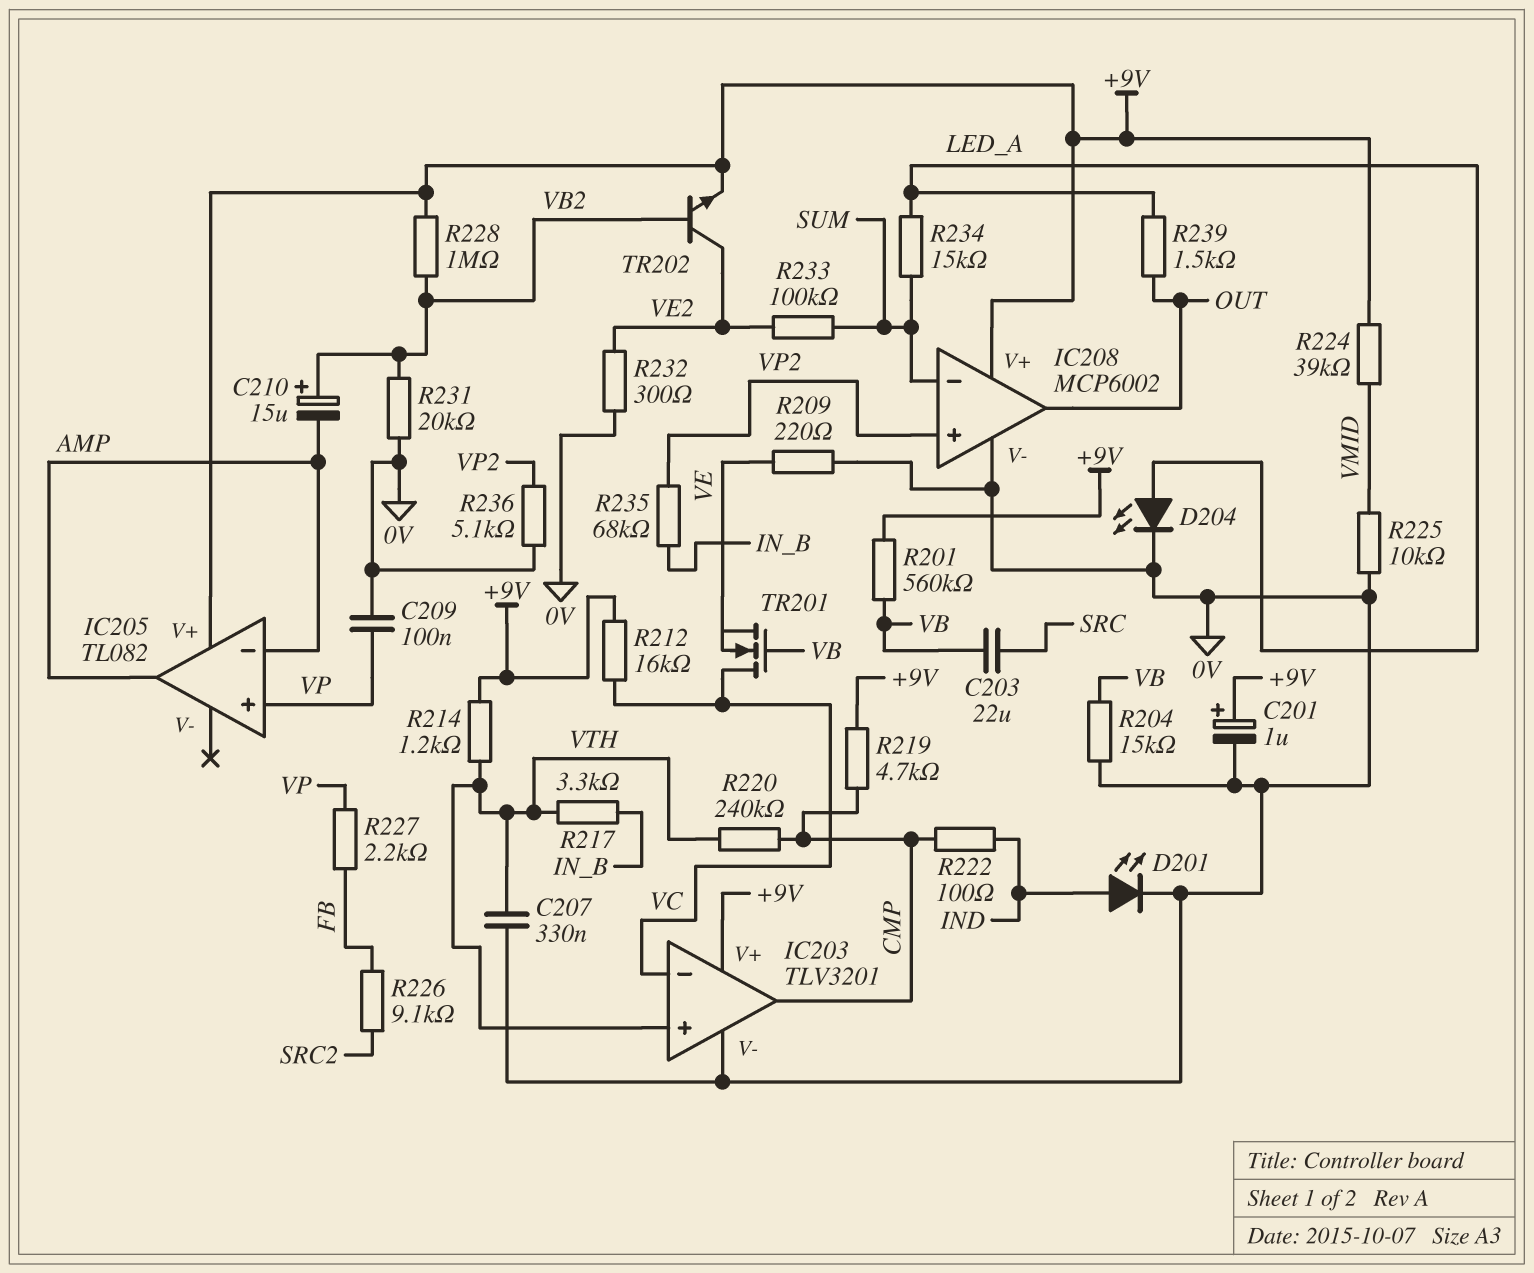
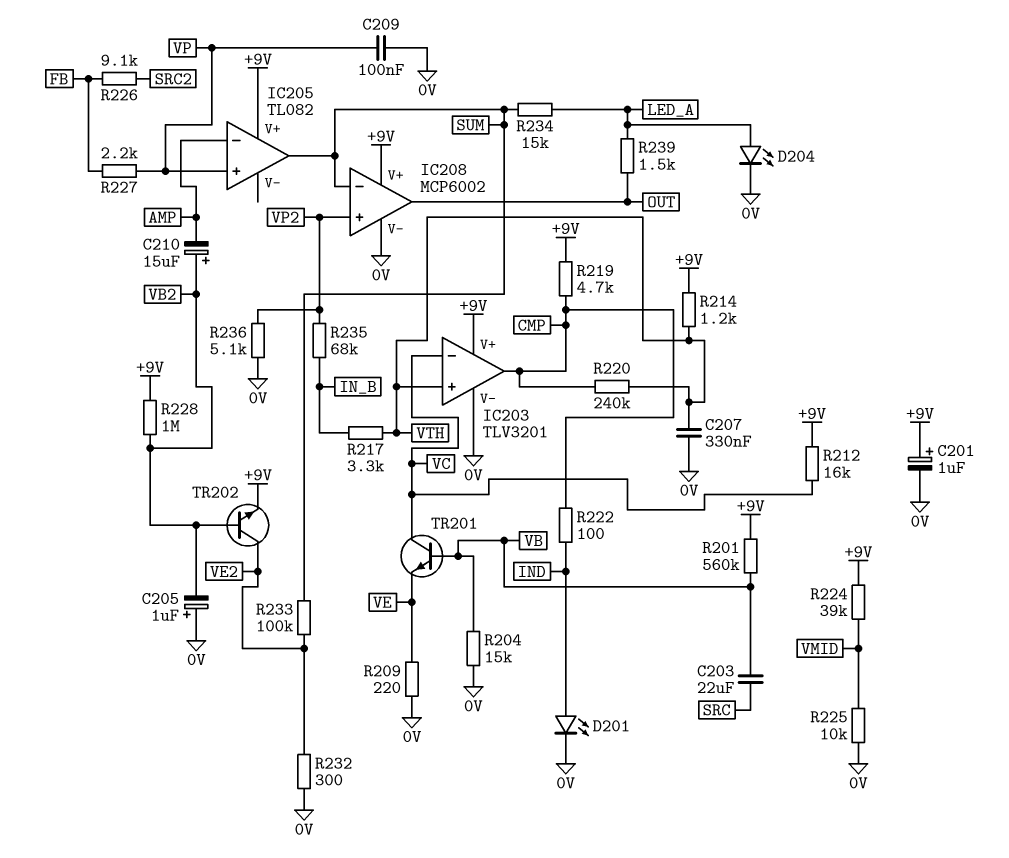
C205: none -> 1uF (plus 0V, minus VB2)
IC205 pin out: AMP -> SUM
R231: 20k (0V, VB2) -> none
TR201: NMOS (G VB, D VC, S VE) -> NPN (B VB, C VC, E VE)

